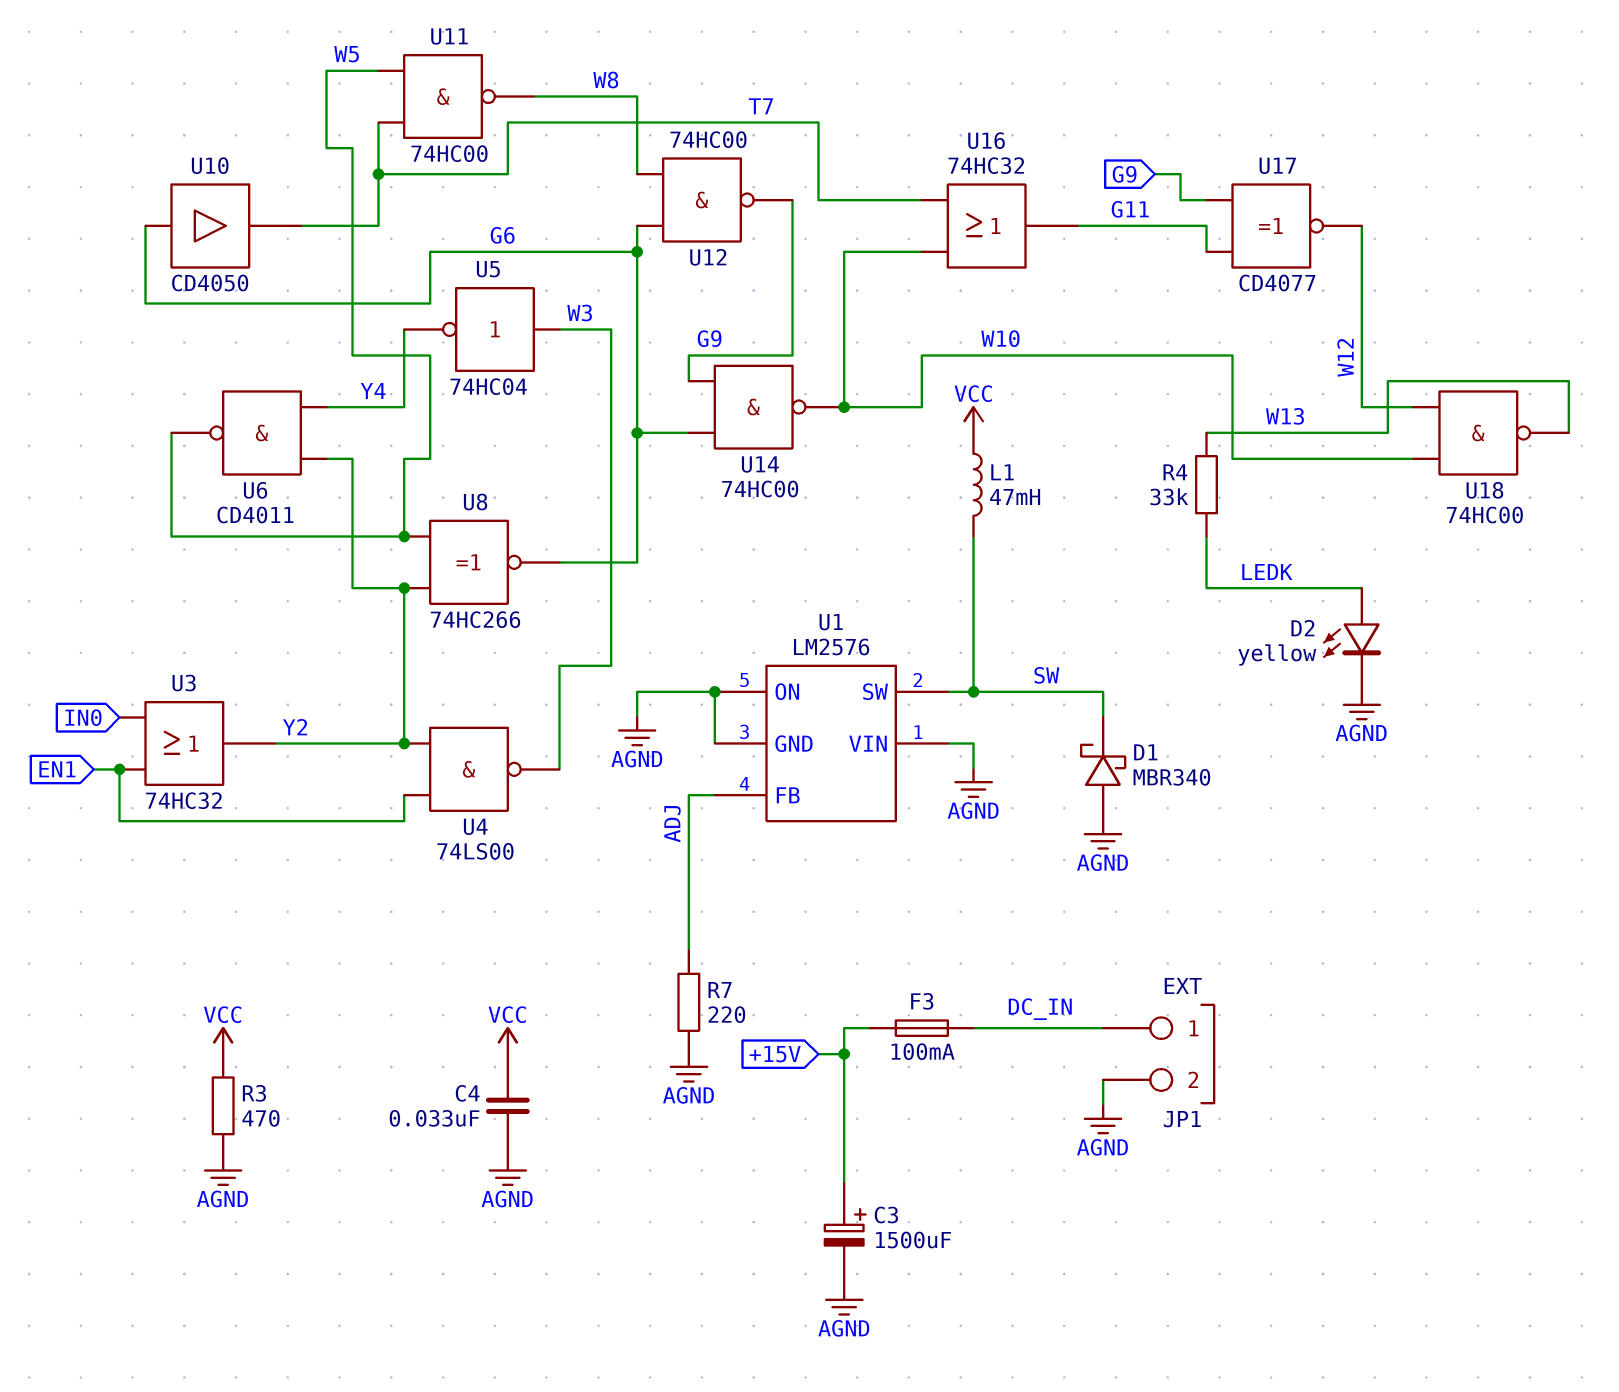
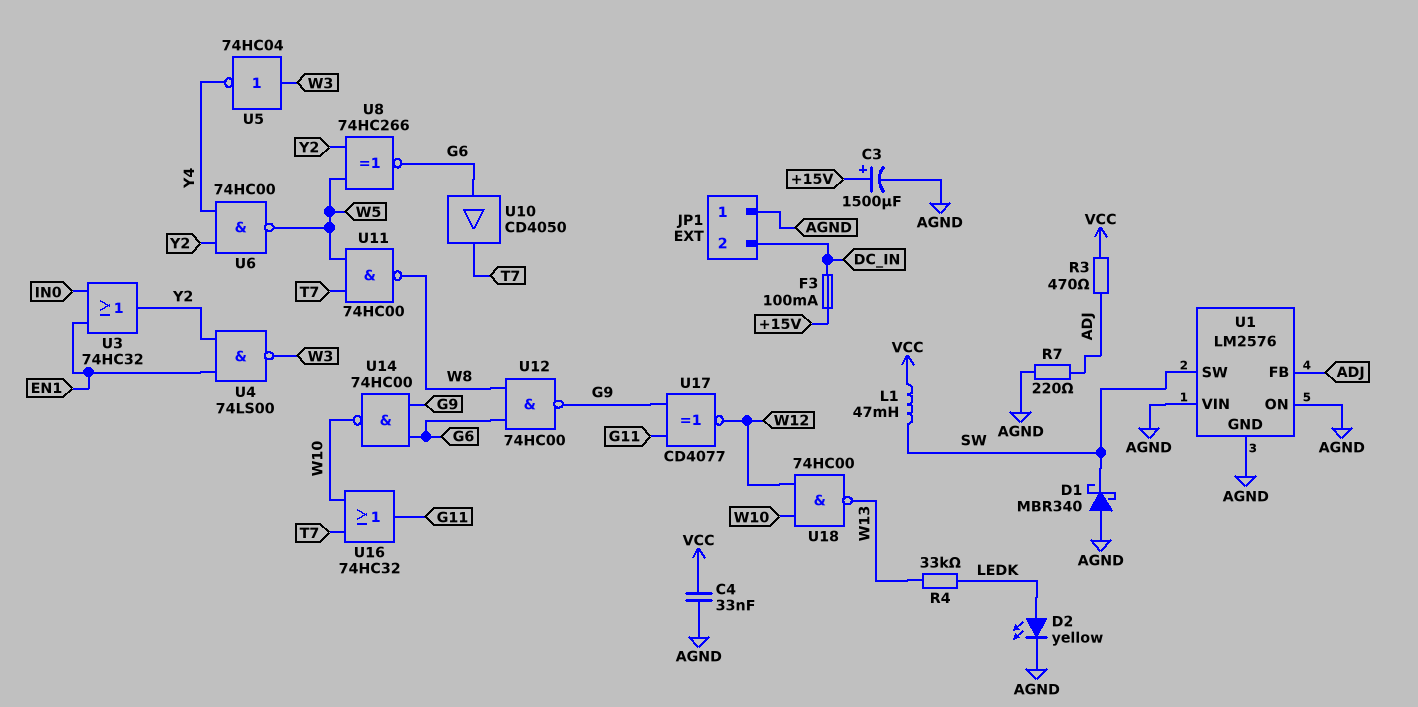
JP1 pin 1: DC_IN -> AGND
JP1 pin 2: AGND -> DC_IN
R3: 470 (AGND, VCC) -> 470 (ADJ, VCC)
U6: NAND CD4011 (in Y2, in Y4, out W5) -> NAND 74HC00 (in Y2, in Y4, out W5)

